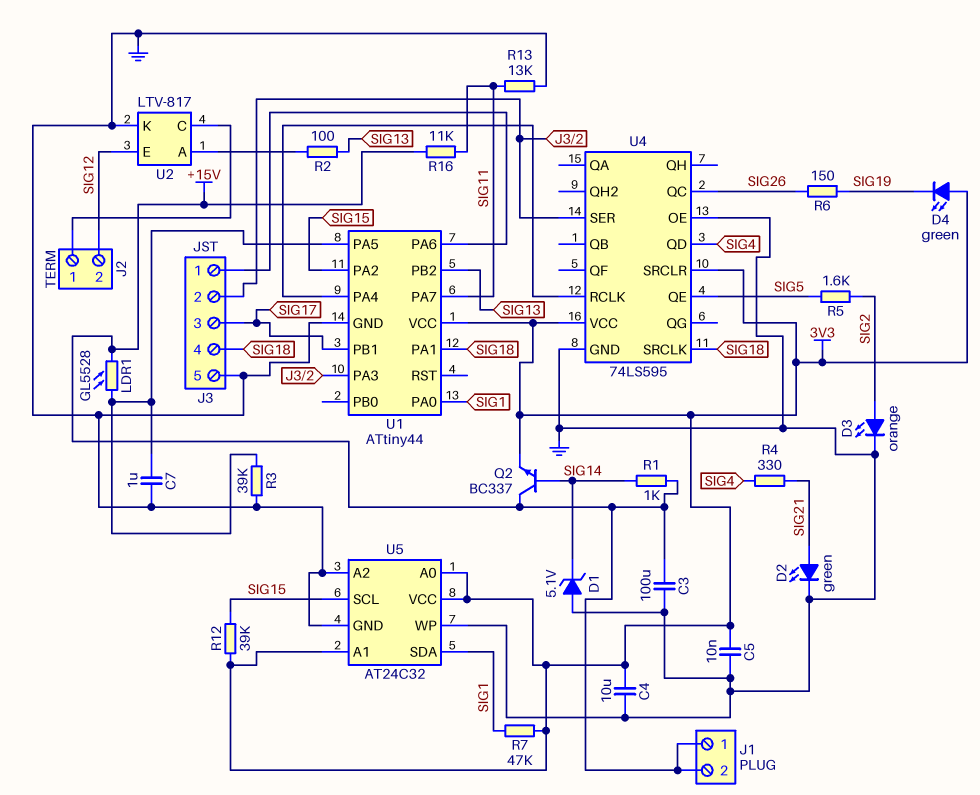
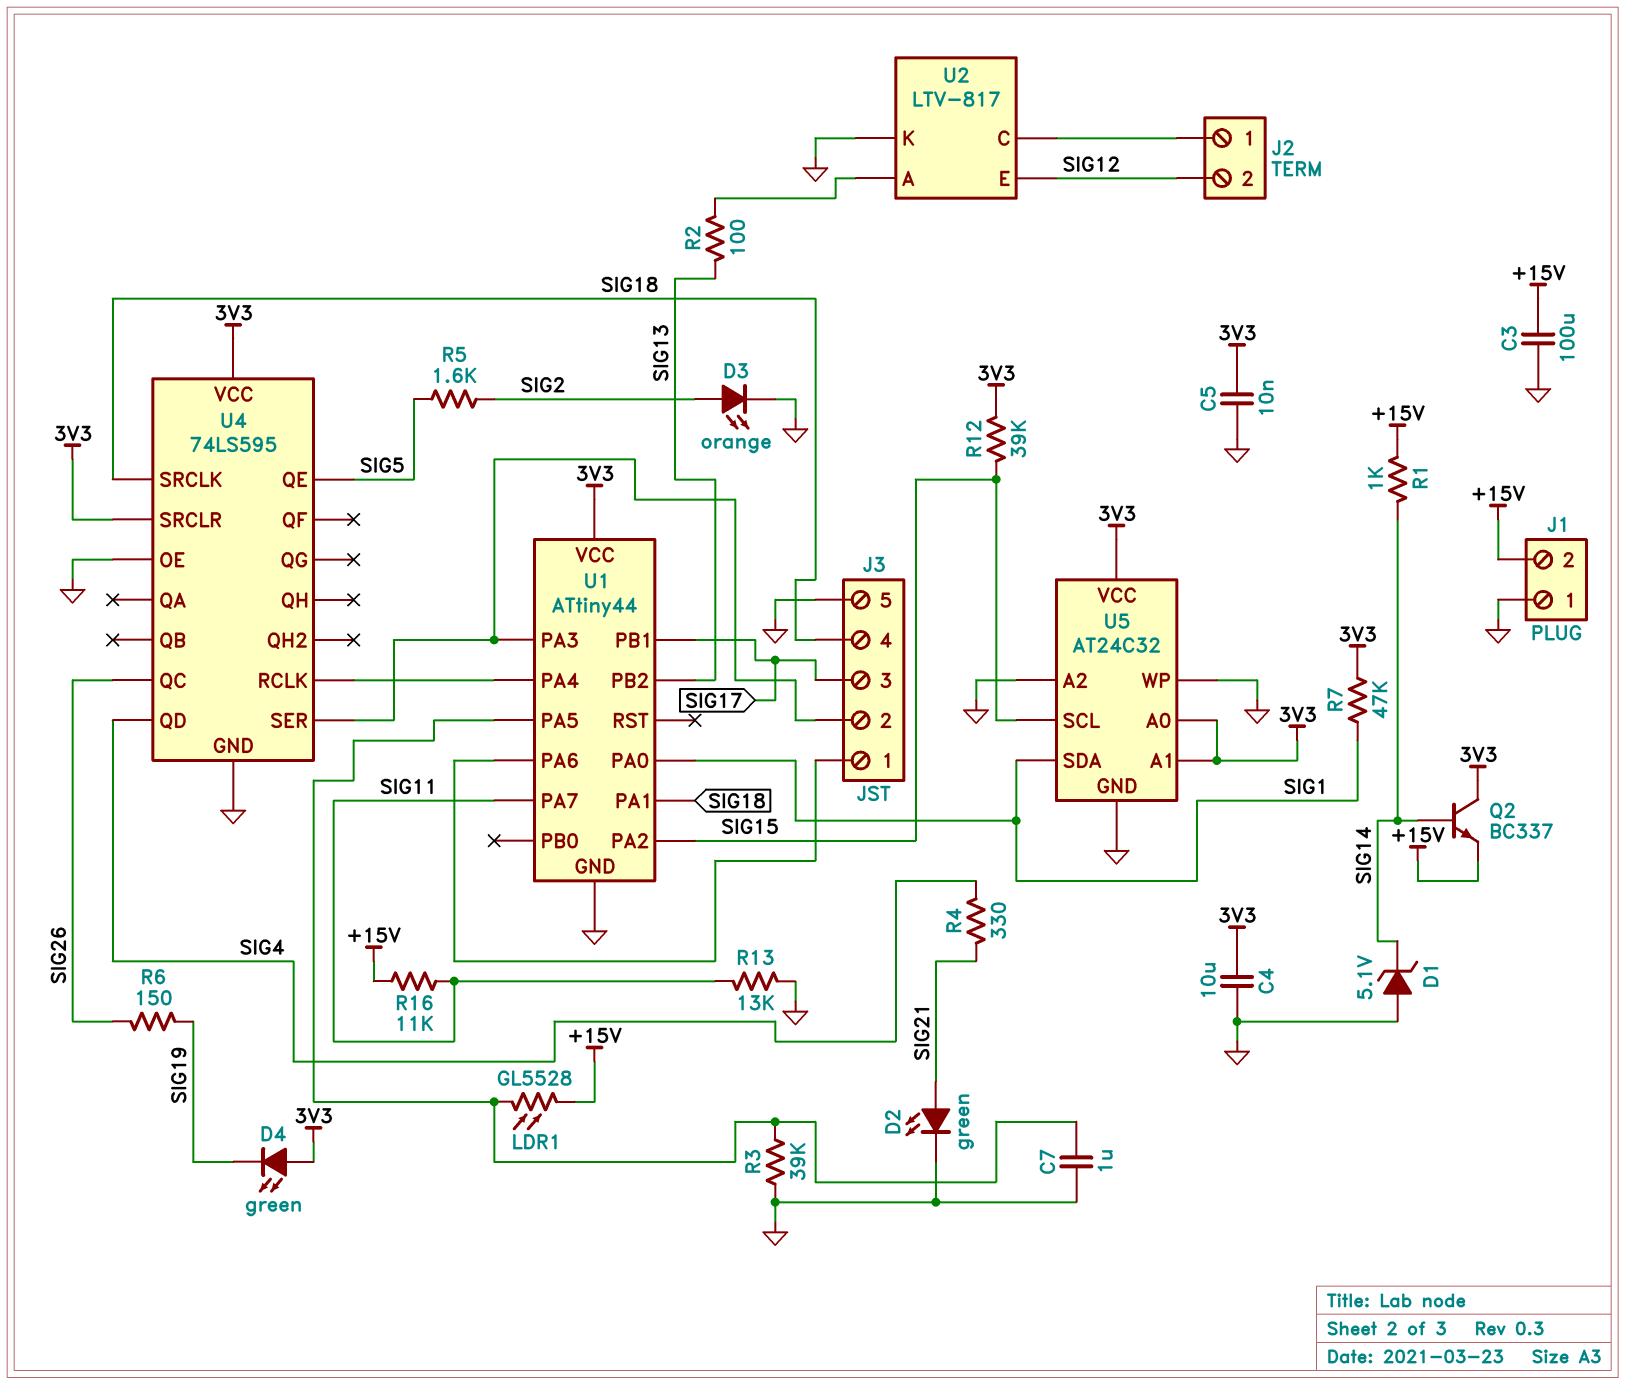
J1 pin 1: +15V -> GND
Q2: NPN BC337 (B SIG14, C +15V, E 3V3) -> NPN BC337 (B SIG14, C 3V3, E +15V)

